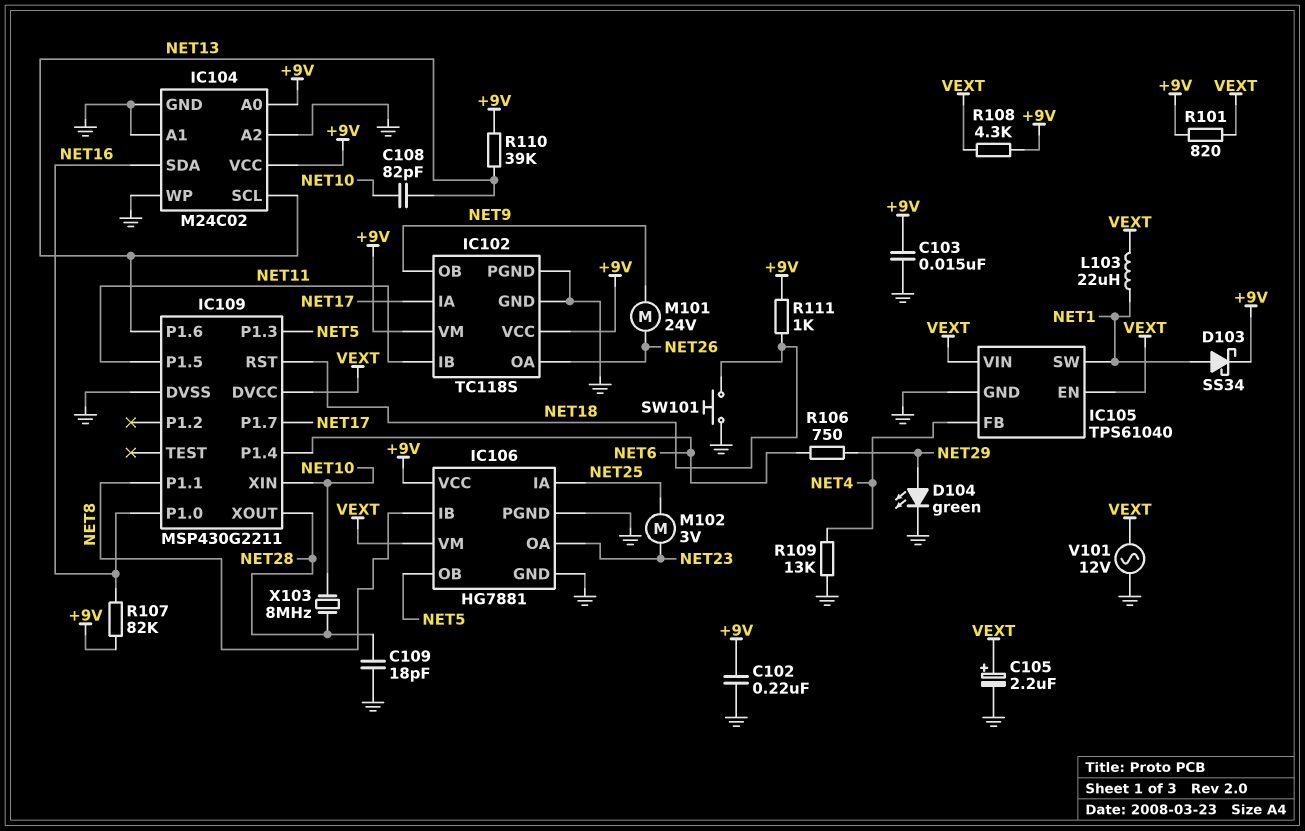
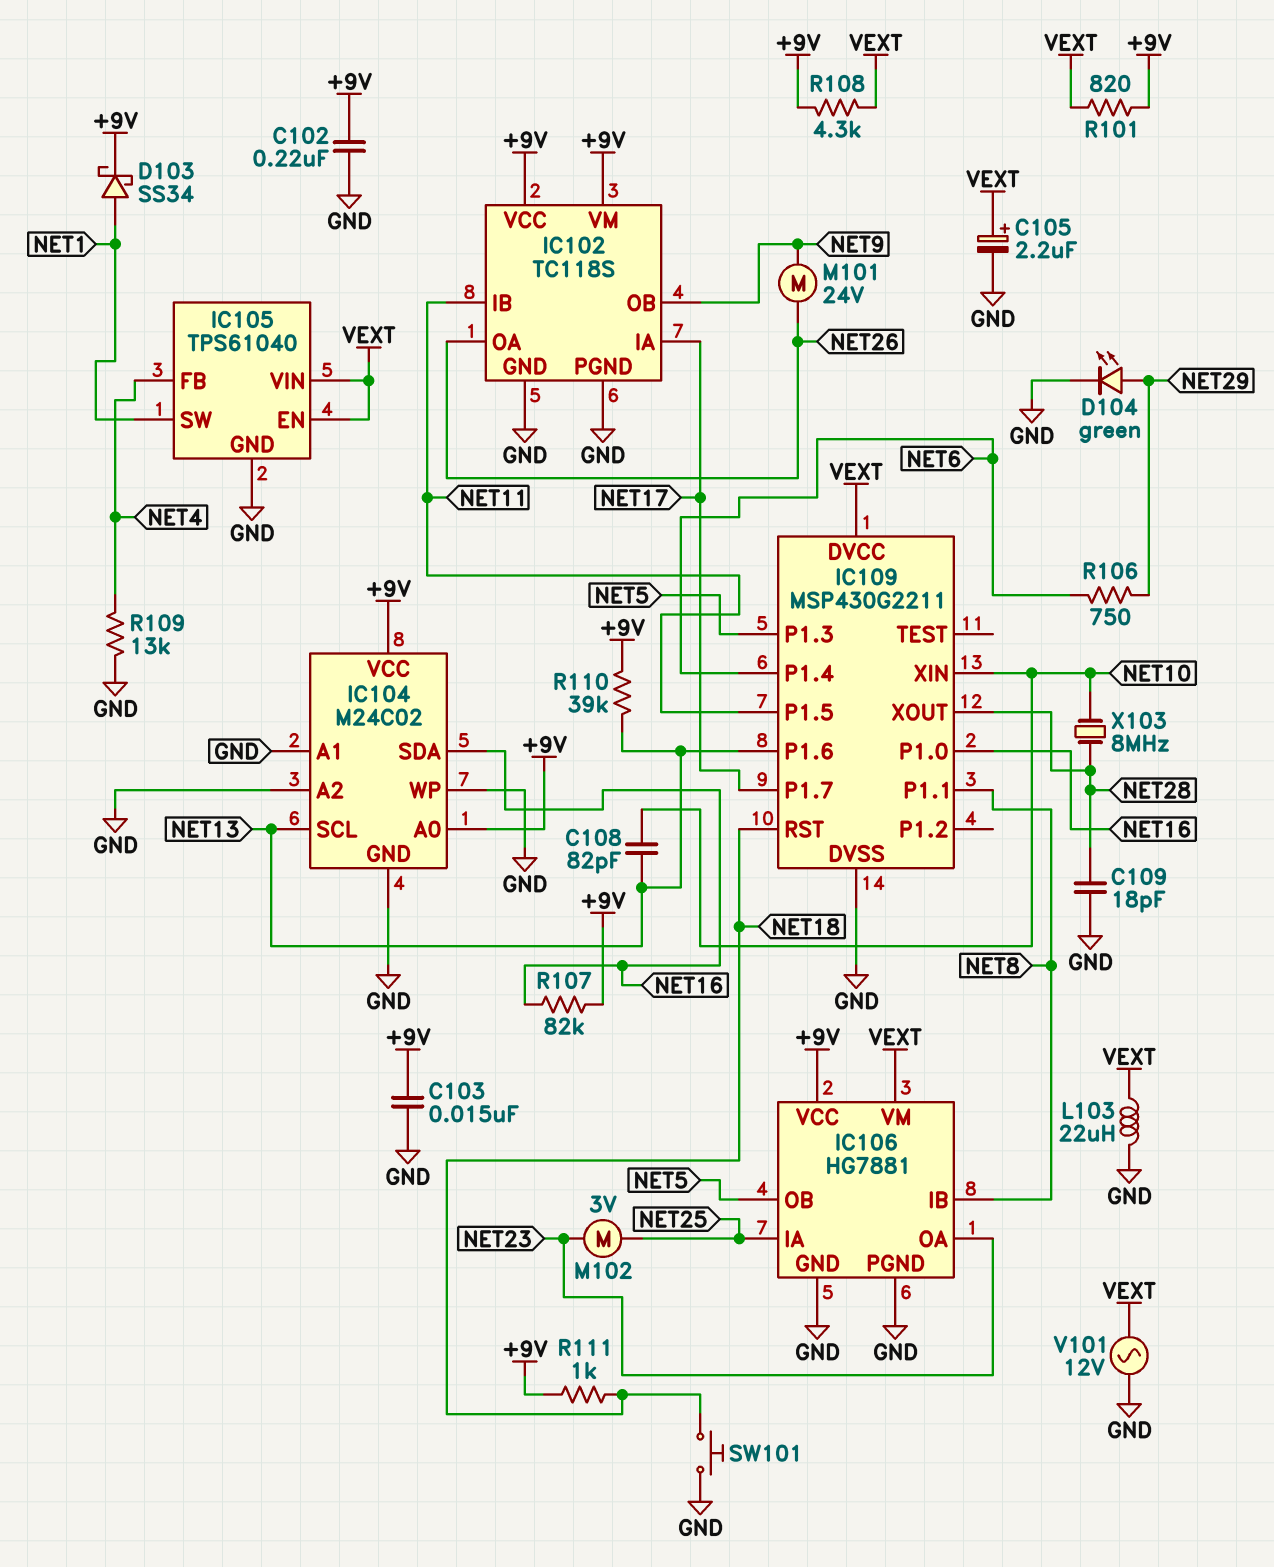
L103: 22uH (NET1, VEXT) -> 22uH (GND, VEXT)

